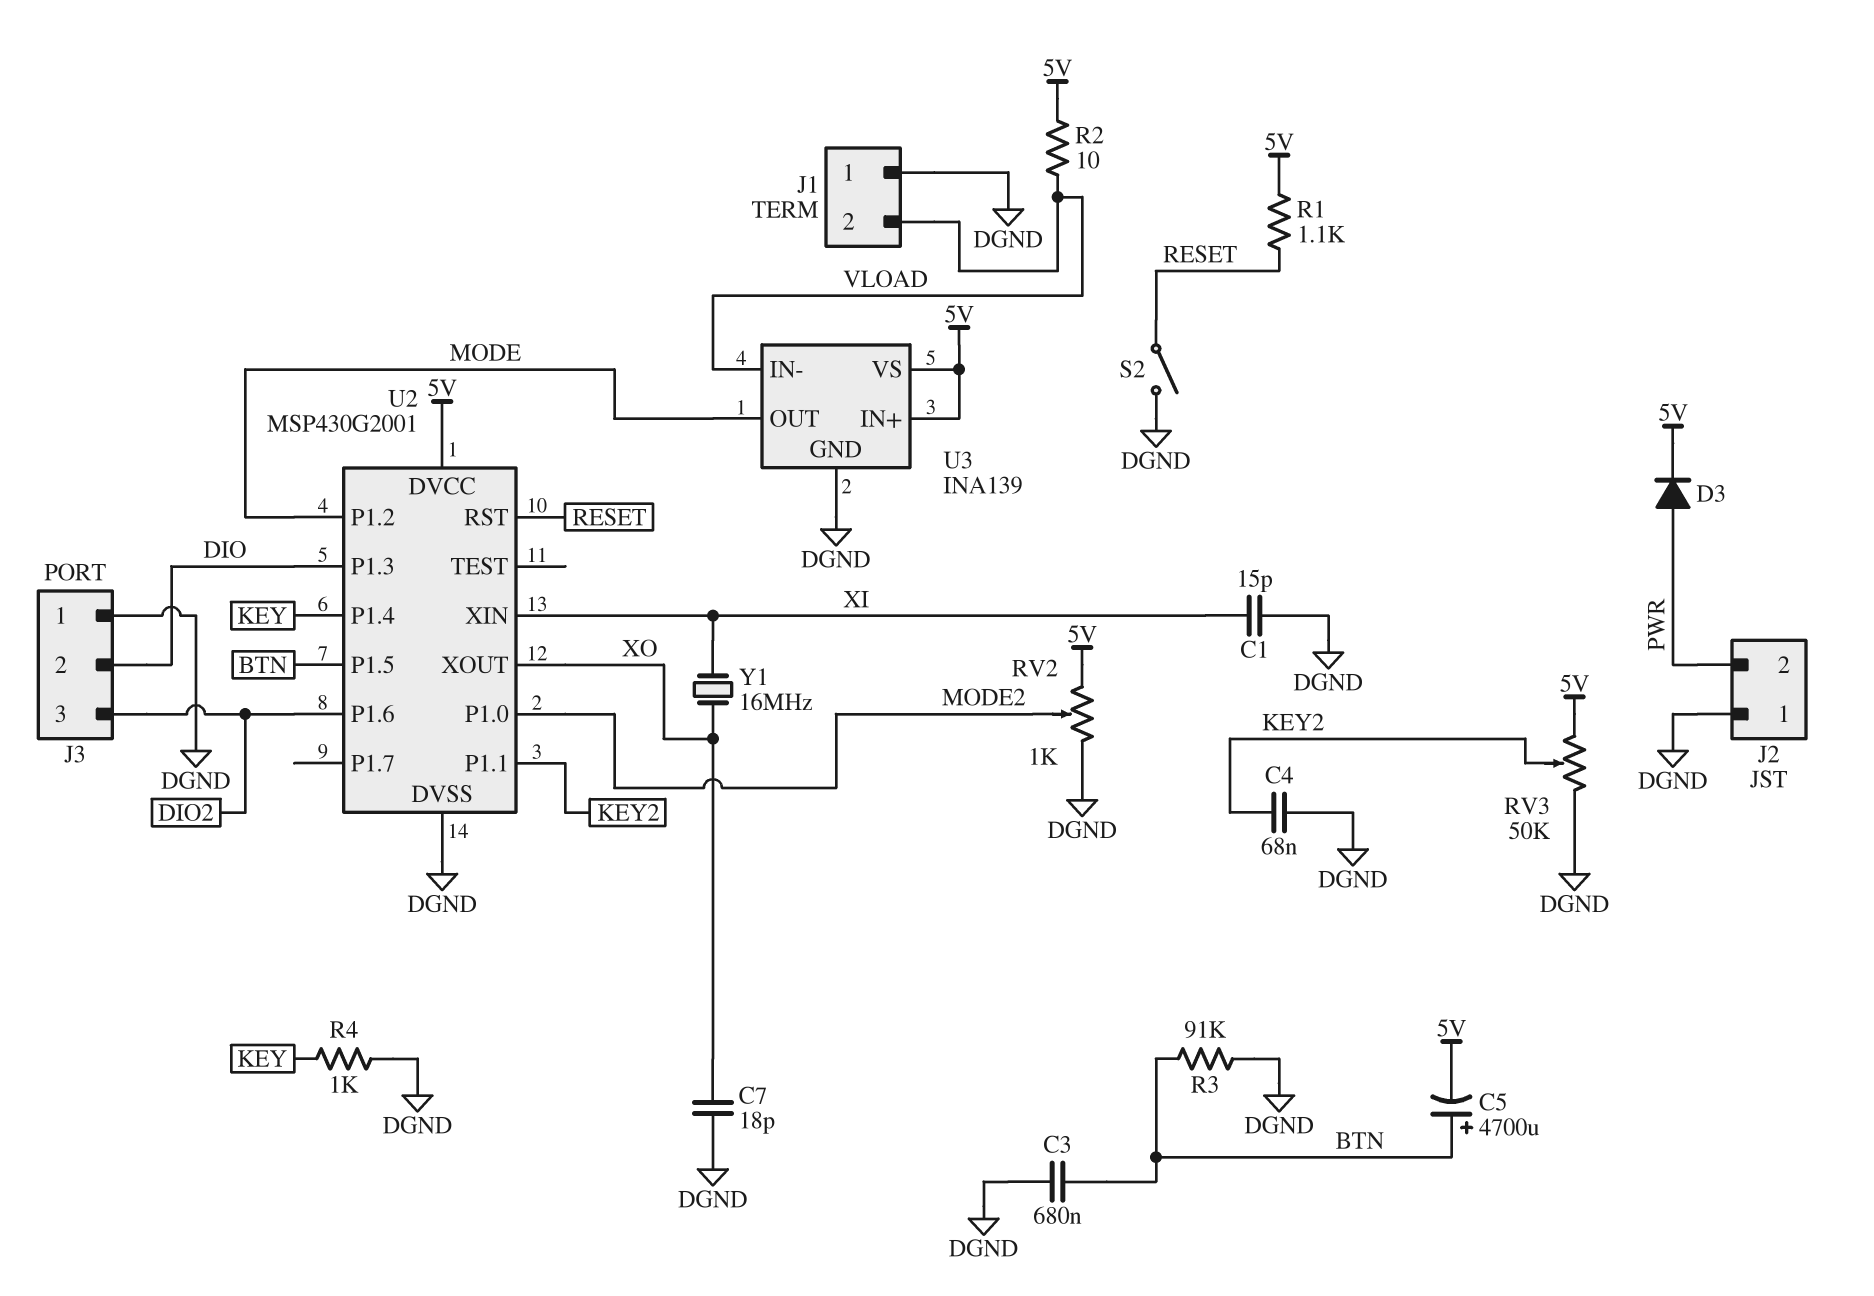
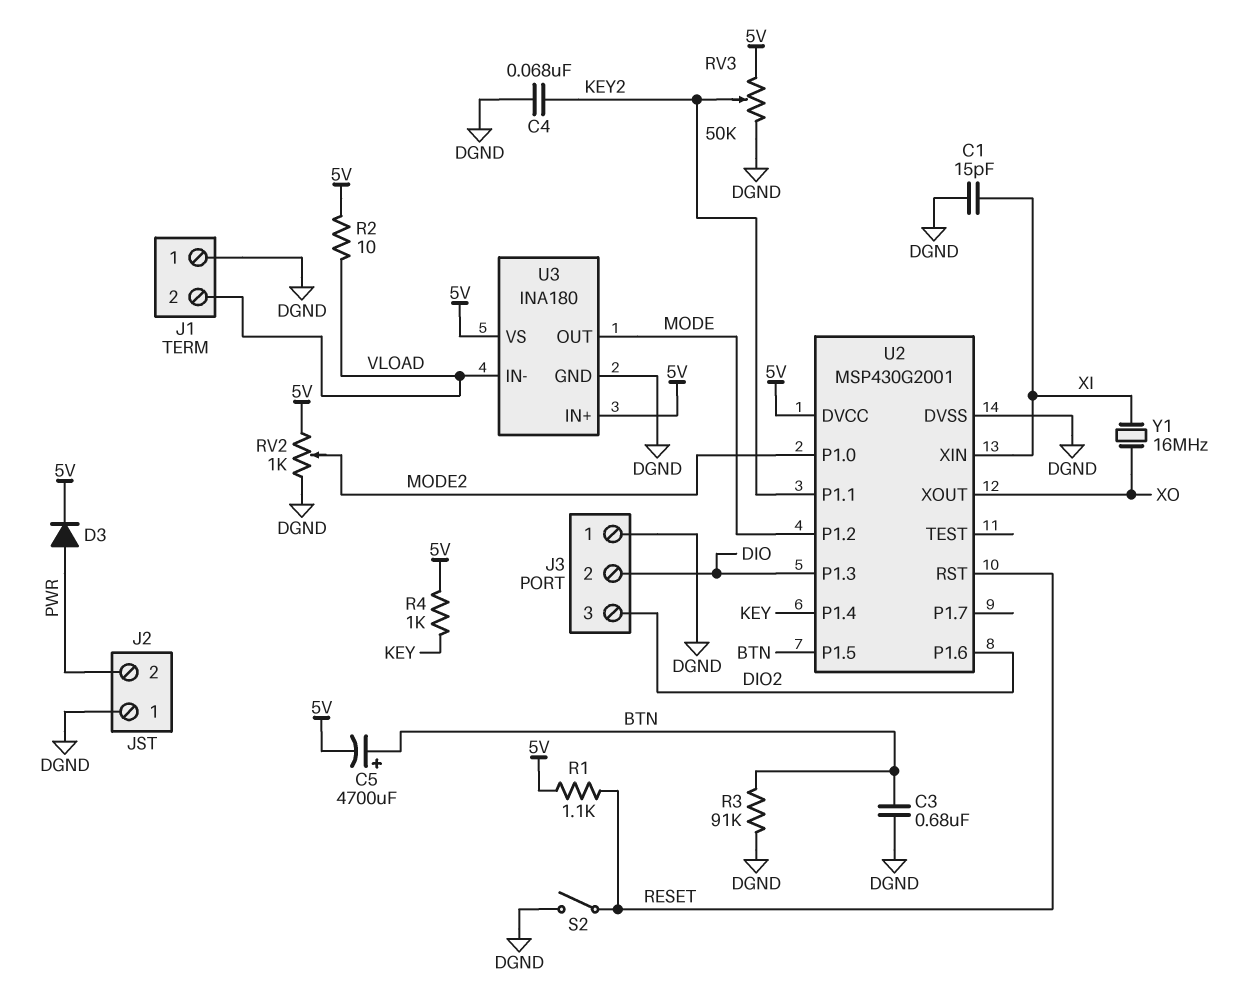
C7: 18pF (DGND, XO) -> none
R4: 1k (DGND, KEY) -> 1k (5V, KEY)
U3: INA139 -> INA180

